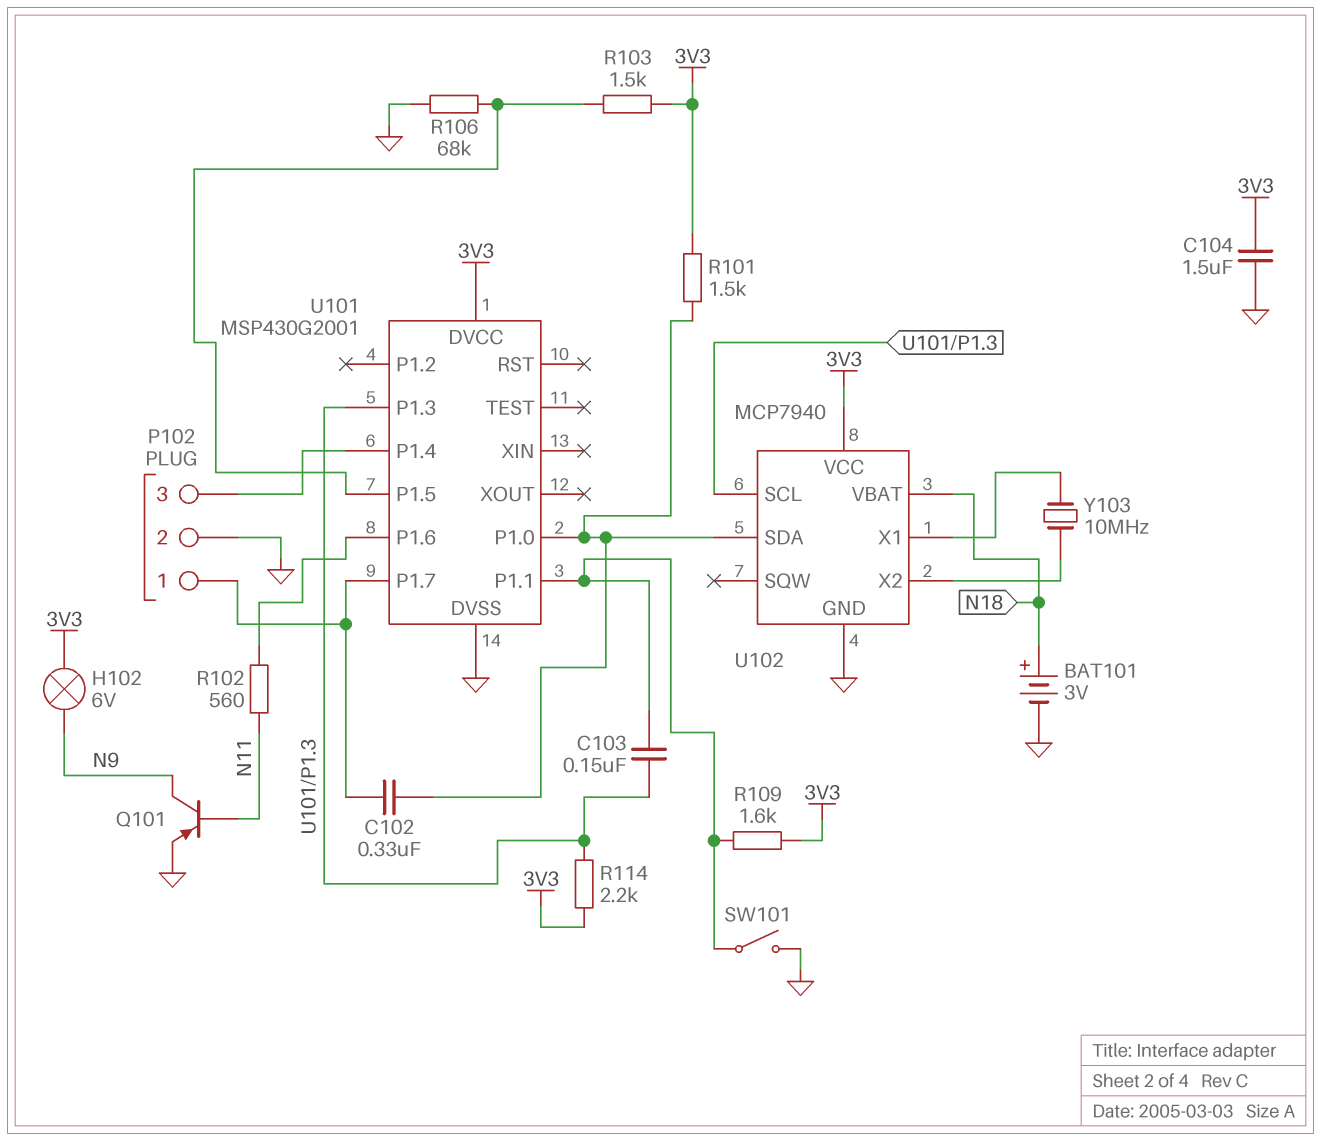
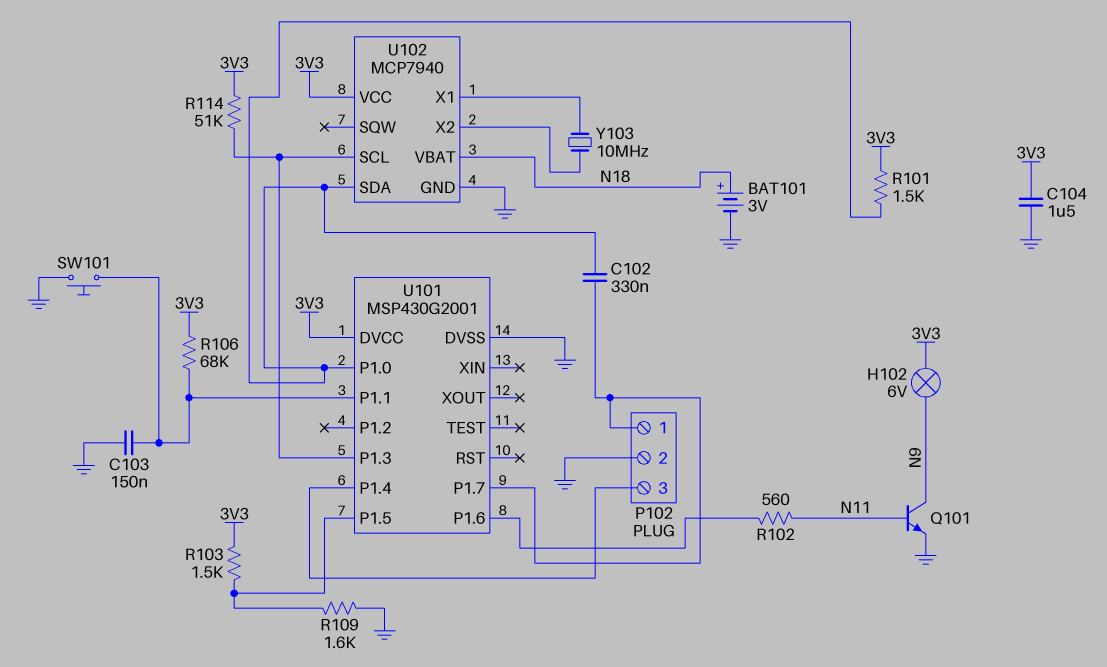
C103: 150nF (U101/P1.1, U101/P1.3) -> 150nF (GND, U101/P1.1)
Q101: PNP (B N11, C N9, E GND) -> NPN (B N11, C N9, E GND)
R106: 68k (GND, U101/P1.5) -> 68k (3V3, U101/P1.1)
R109: 1.6k (3V3, U101/P1.1) -> 1.6k (GND, U101/P1.5)
R114: 2.2k (3V3, U101/P1.3) -> 51k (3V3, U101/P1.3)
SW101: switch (GND, U101/P1.1) -> button (GND, U101/P1.1)

